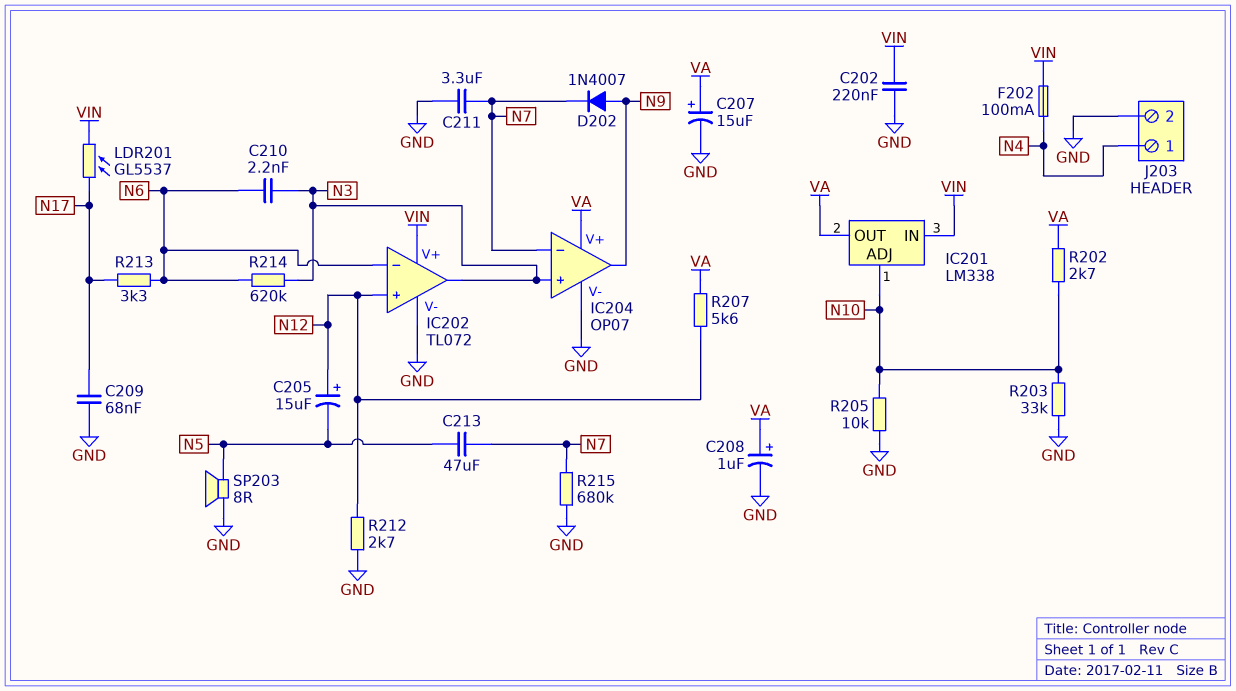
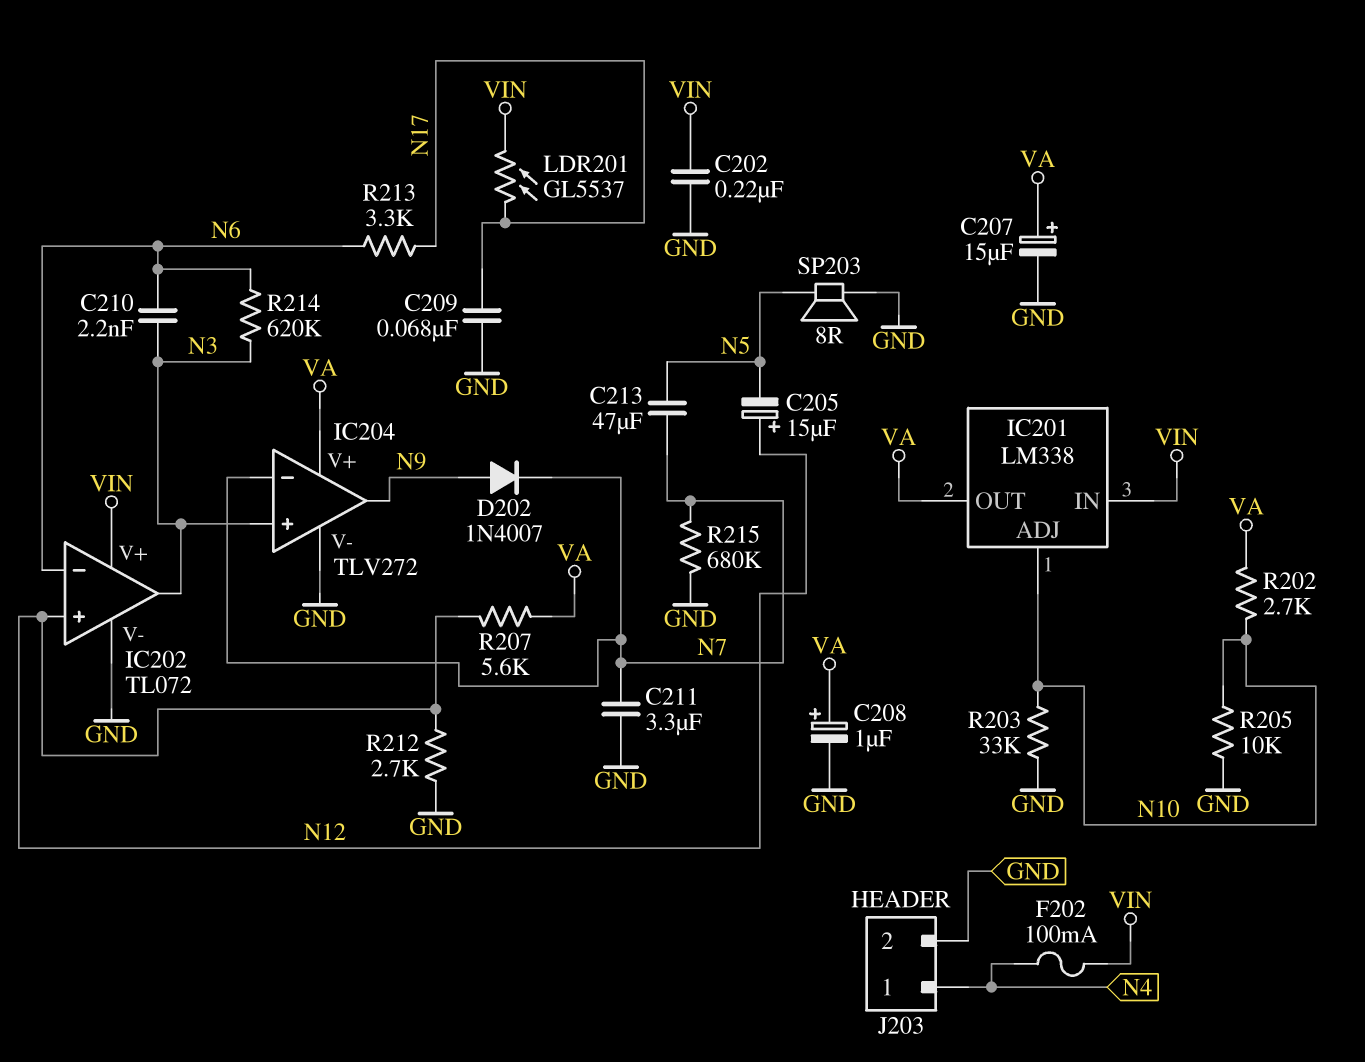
IC204: OP07 -> TLV272

